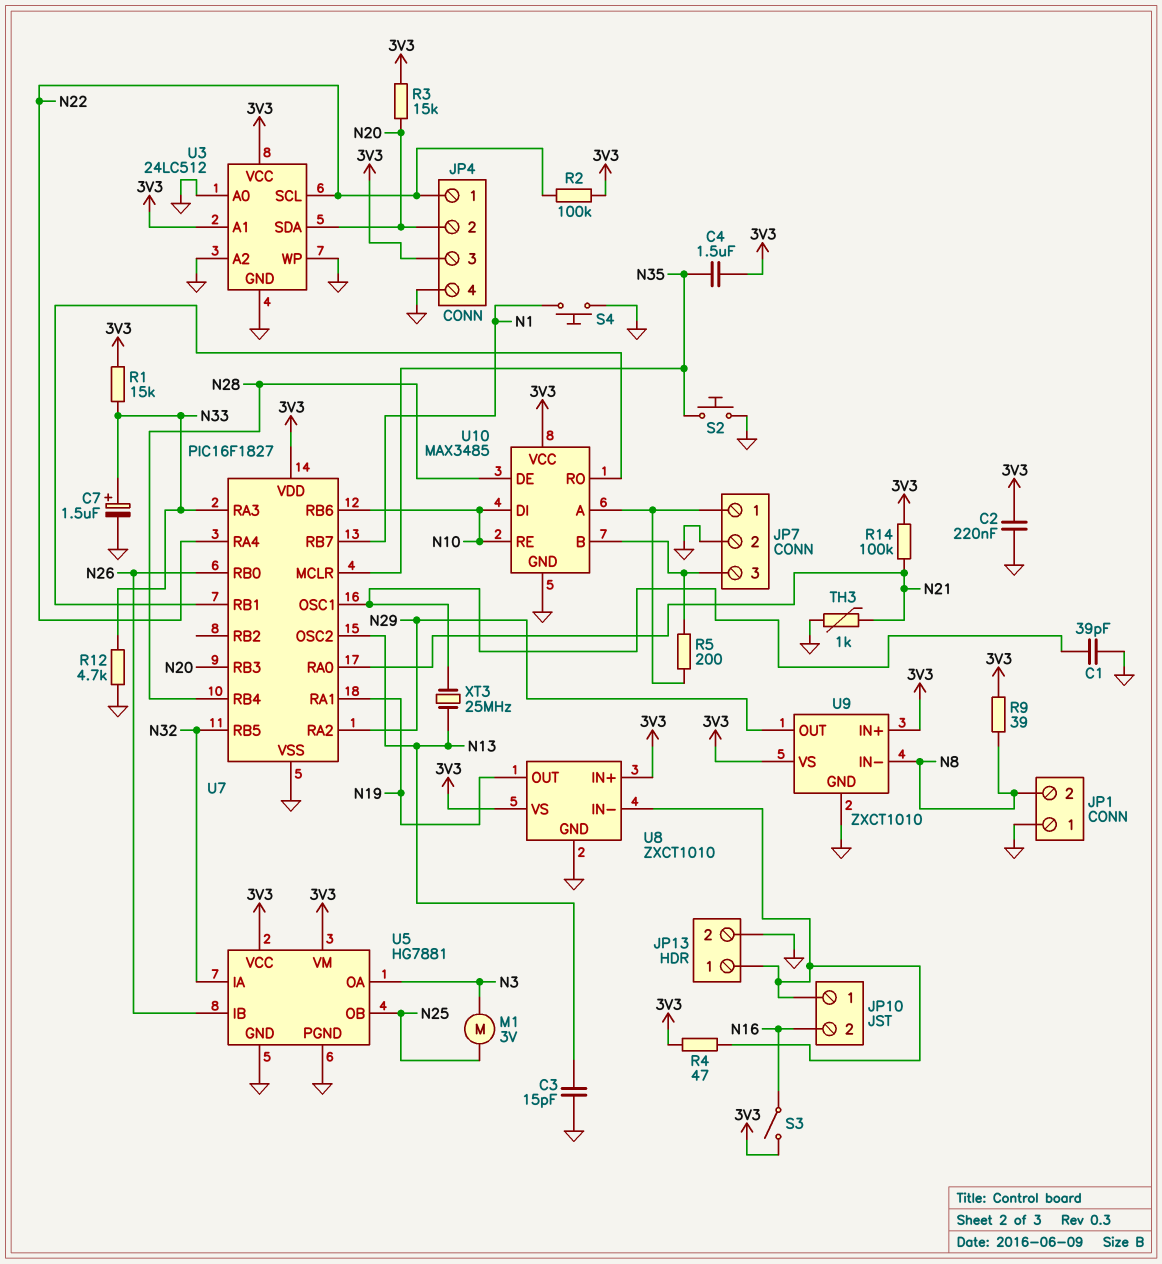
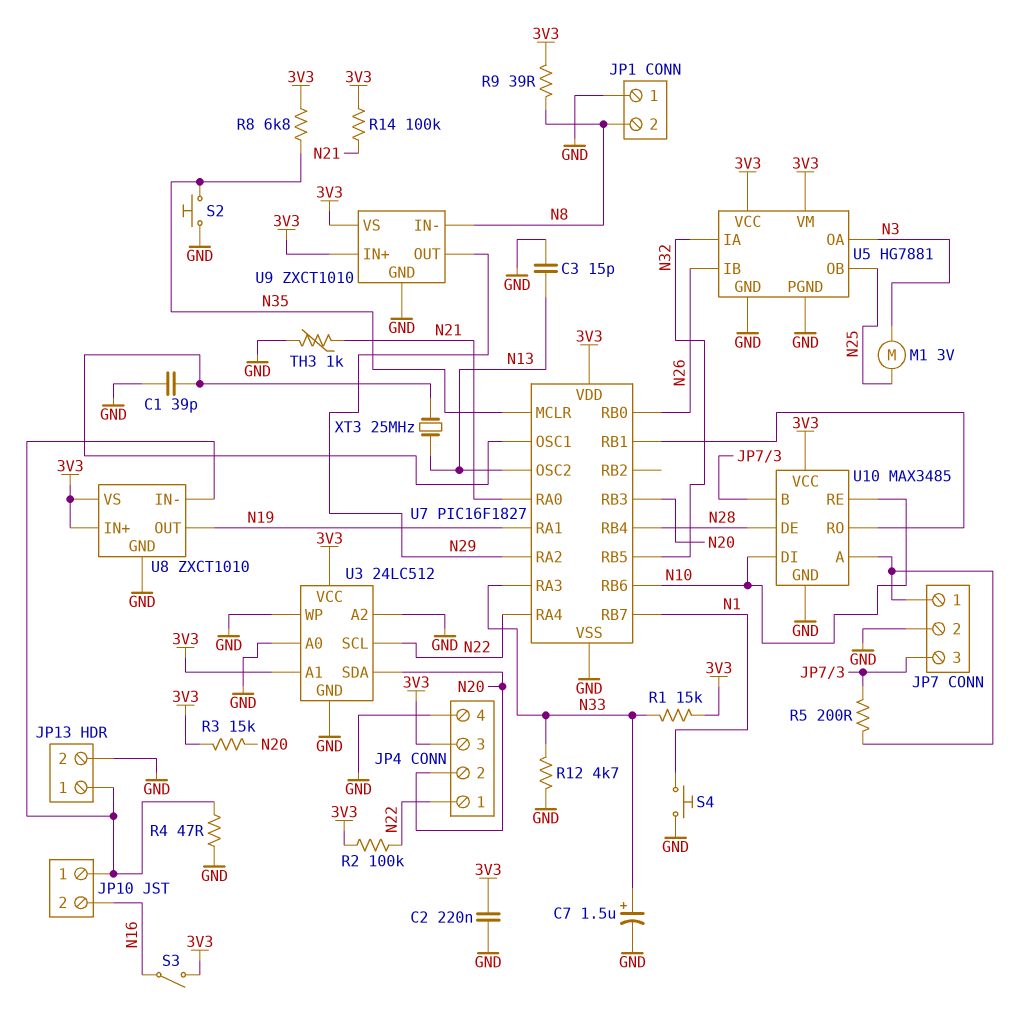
C4: 1.5uF (3V3, N35) -> none
R4: 47 (3V3, JP10/1) -> 47 (GND, JP10/1)
R8: none -> 6.8k (3V3, N35)

